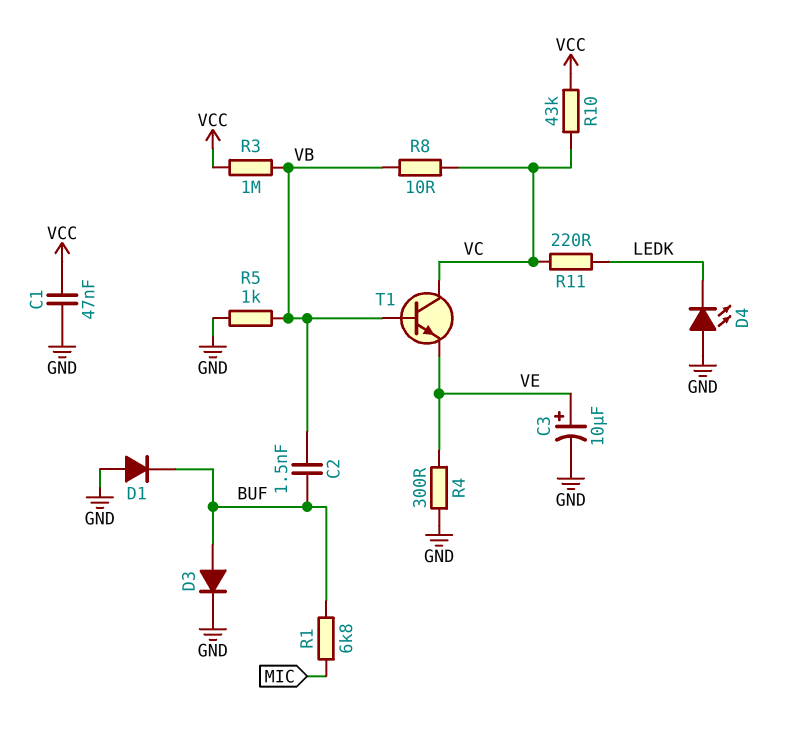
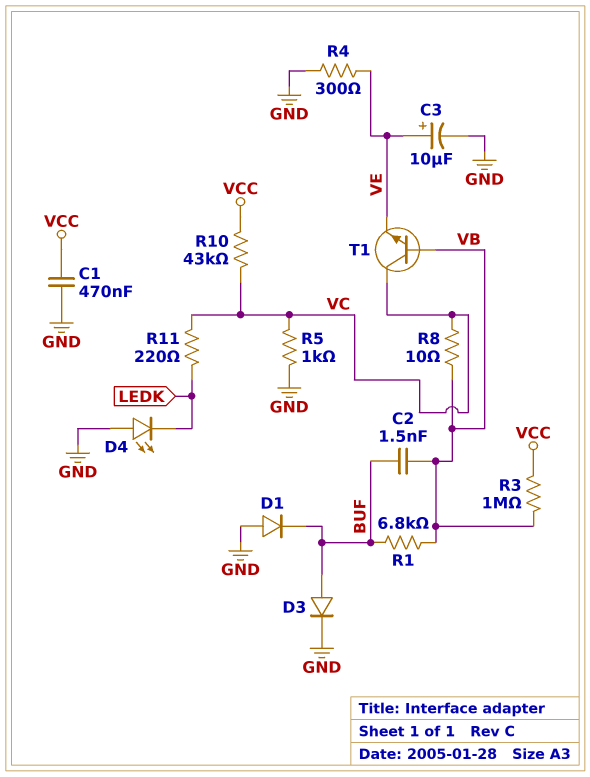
C1: 47nF (GND, VCC) -> 470nF (GND, VCC)
R1: 6.8k (BUF, MIC) -> 6.8k (BUF, VB)
R5: 1k (GND, VB) -> 1k (GND, VC)

